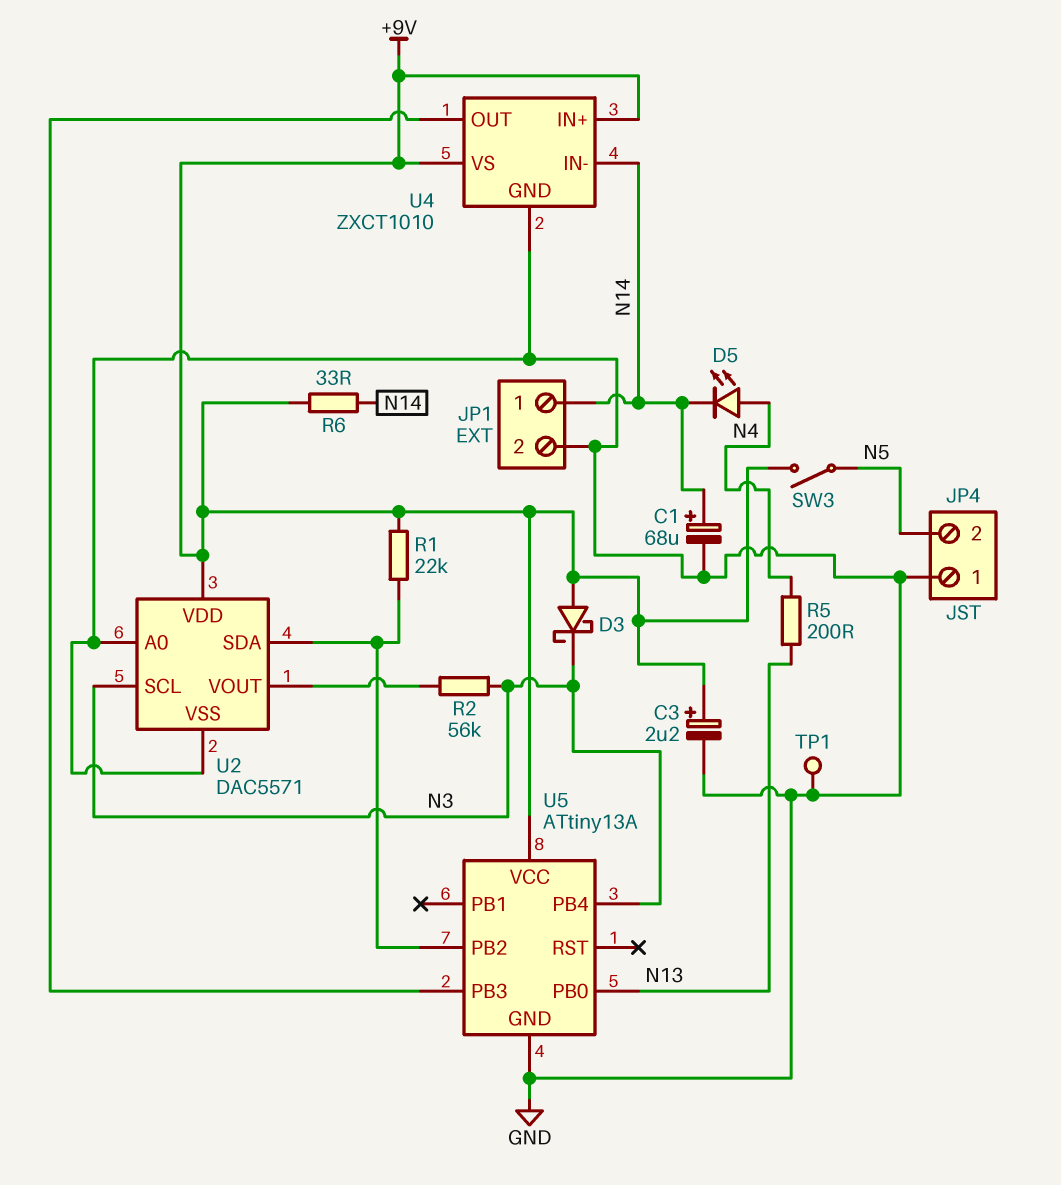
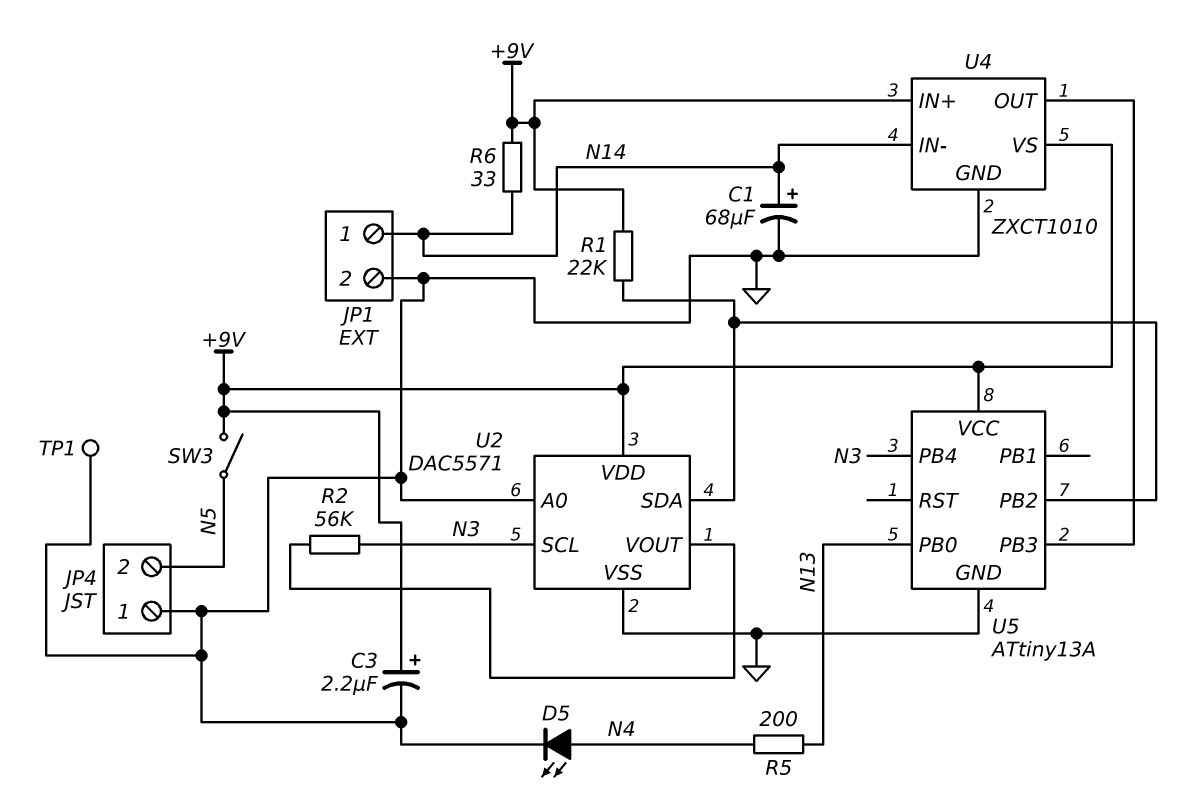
D3: schottky (A +9V, K N3) -> none
D5: LED (A N4, K N14) -> LED (A N4, K GND)

